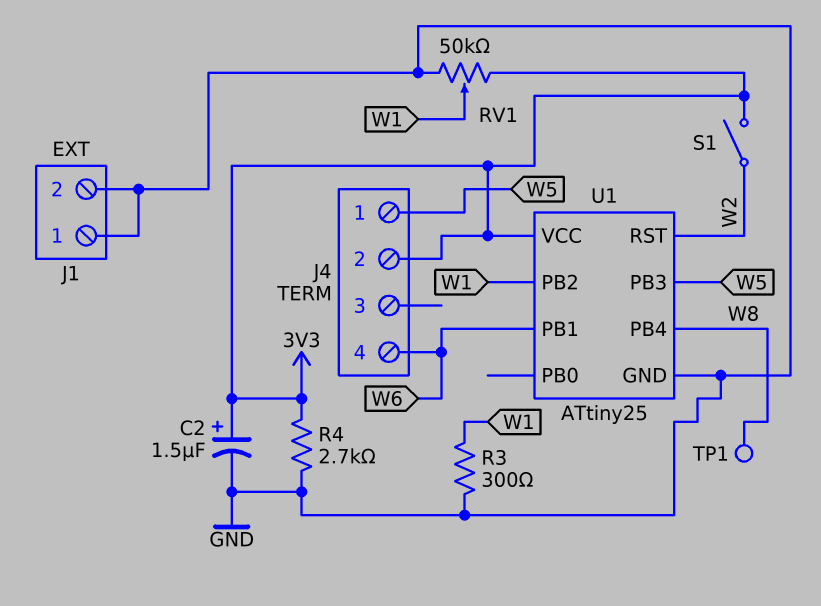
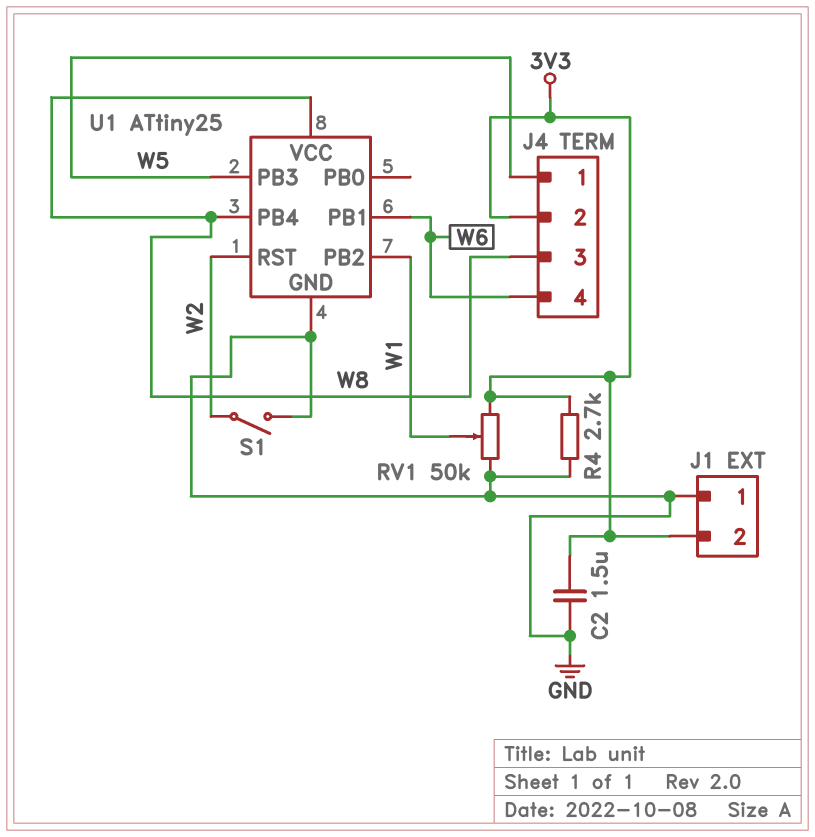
C2: 1.5uF (plus 3V3, minus GND) -> 1.5uF (3V3, GND)
J1 pin 2: GND -> 3V3
J4 pin 3: none -> W8
R3: 300 (GND, W1) -> none
S1: switch (3V3, W2) -> switch (GND, W2)
TP1: test point (W8) -> none
U1 pin VCC: 3V3 -> W8

